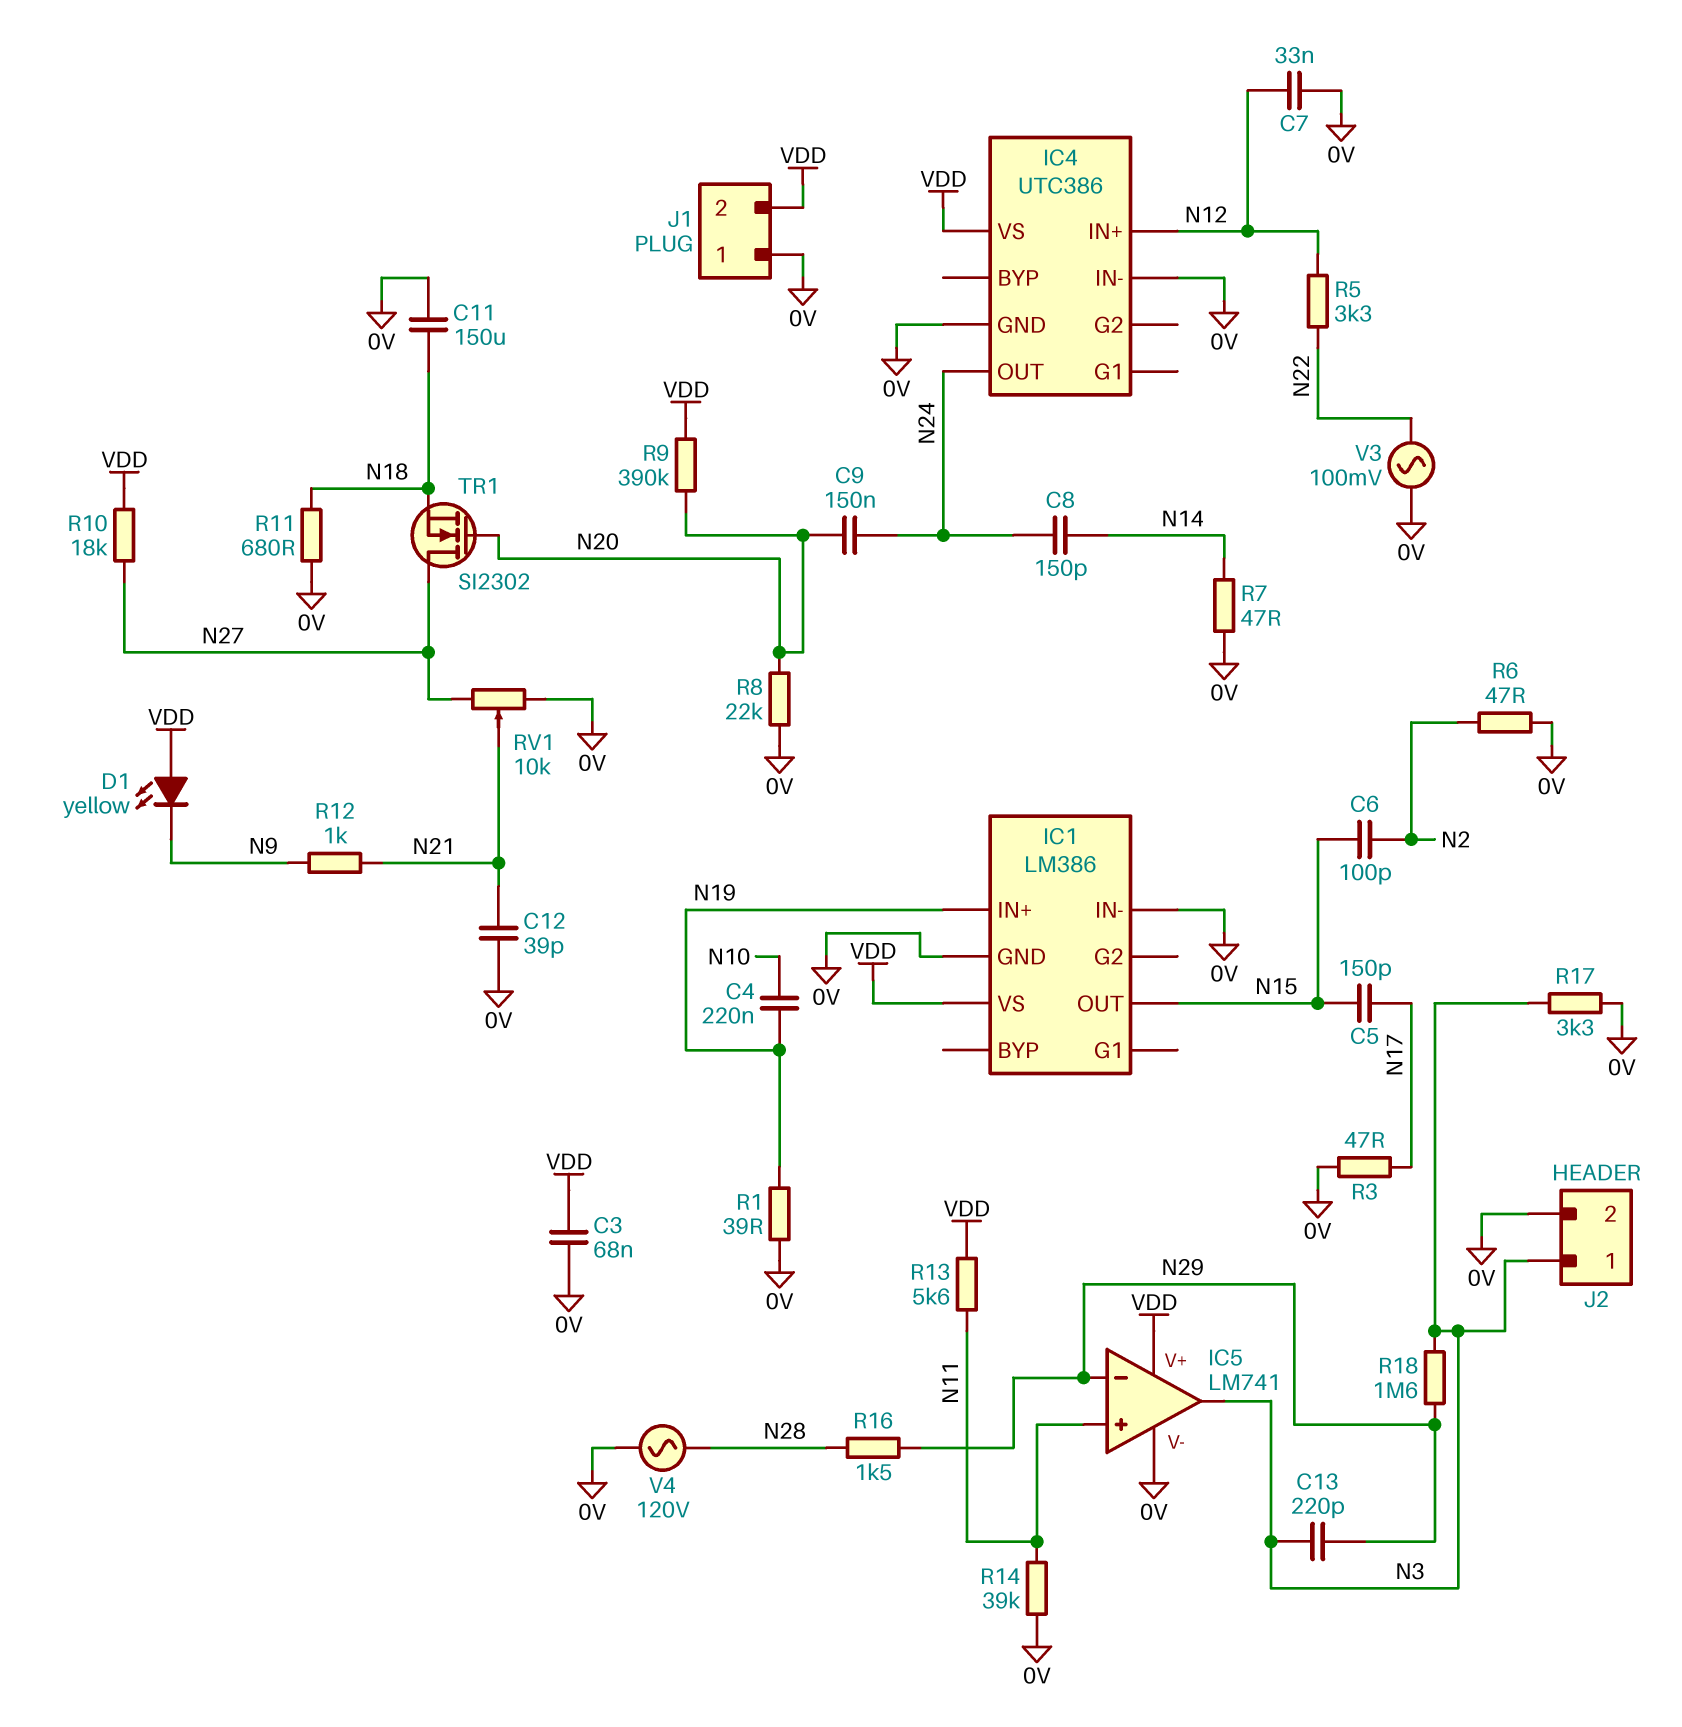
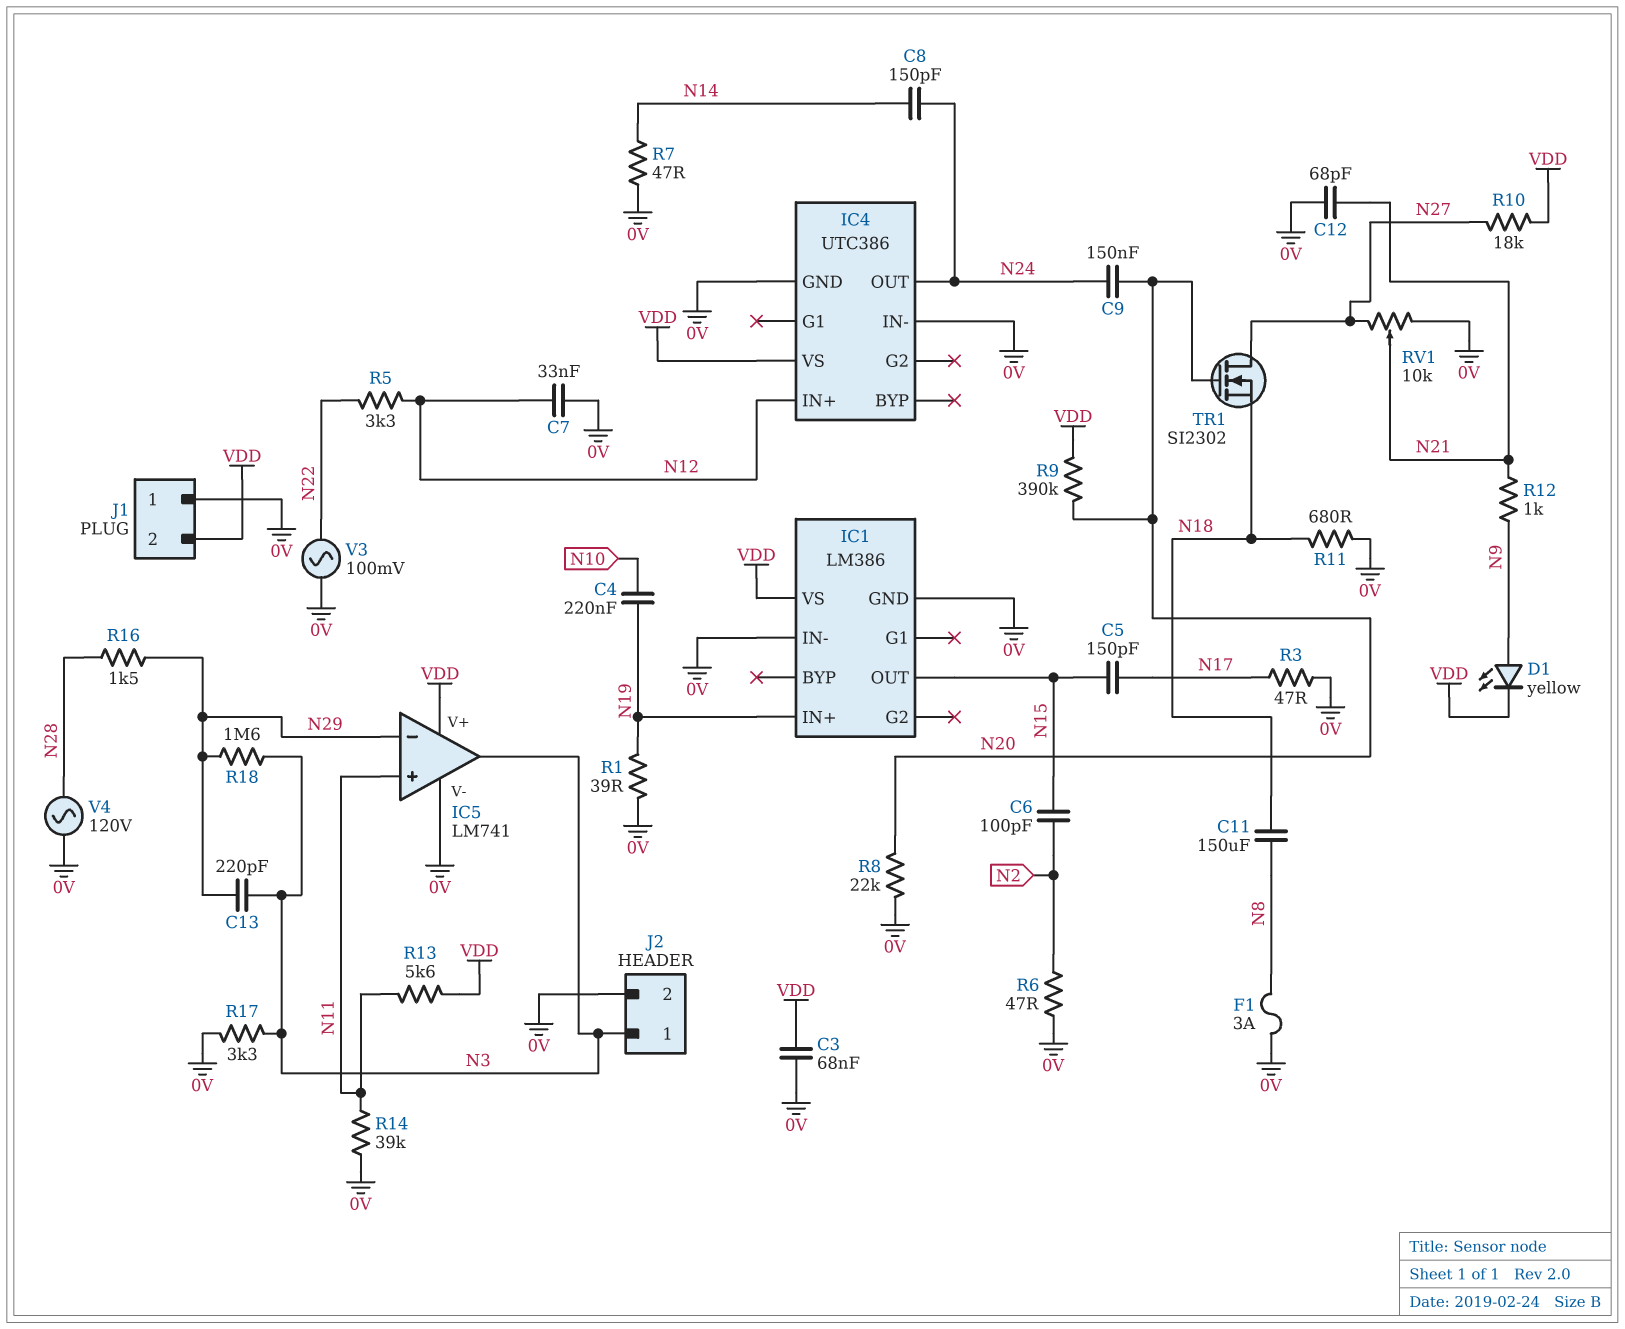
C11: 150uF (0V, N18) -> 150uF (N8, N18)
C12: 39pF (0V, N21) -> 68pF (0V, N21)
D1: LED yellow (A VDD, K N9) -> LED yellow (A N9, K VDD)
F1: none -> 3A (0V, N8)

